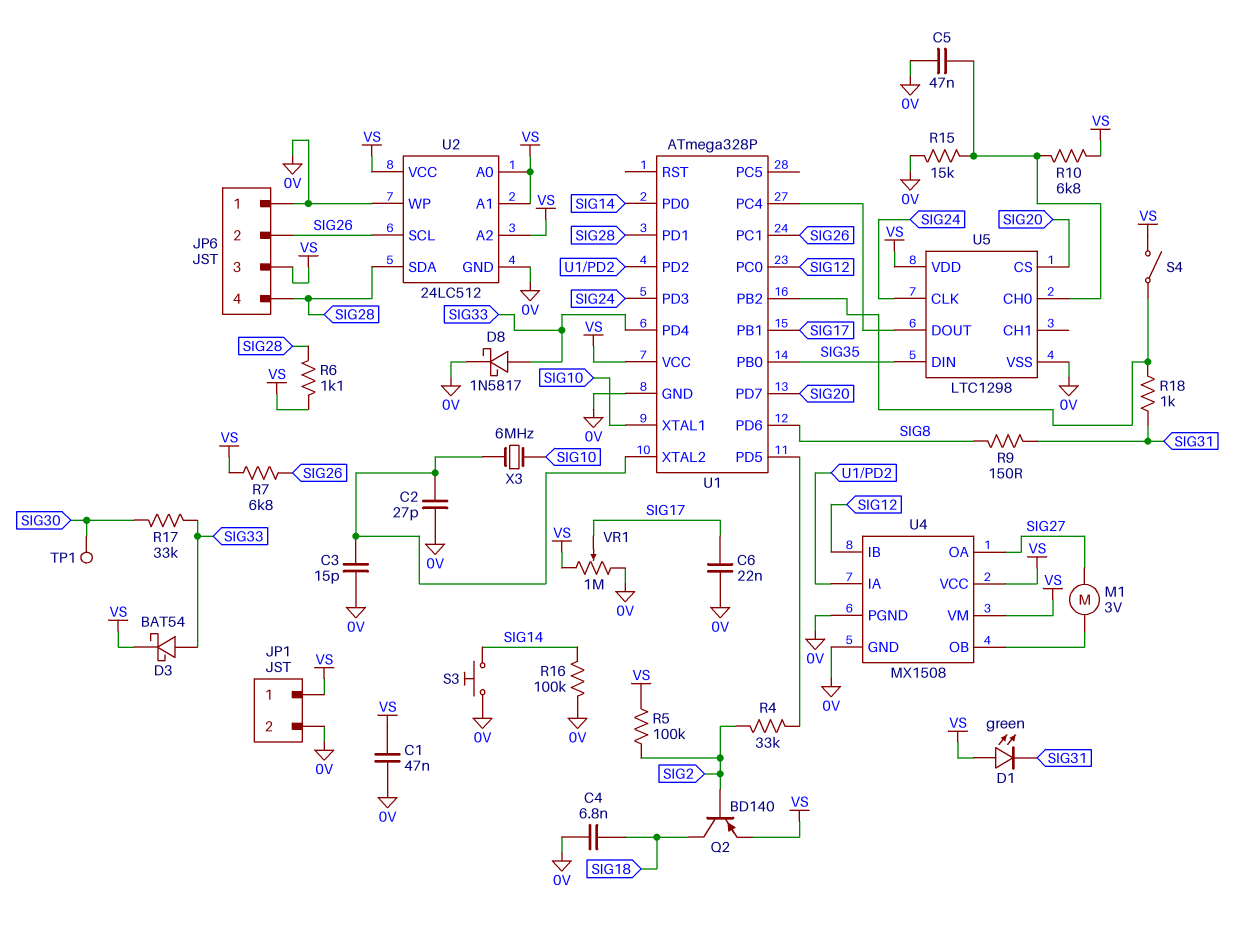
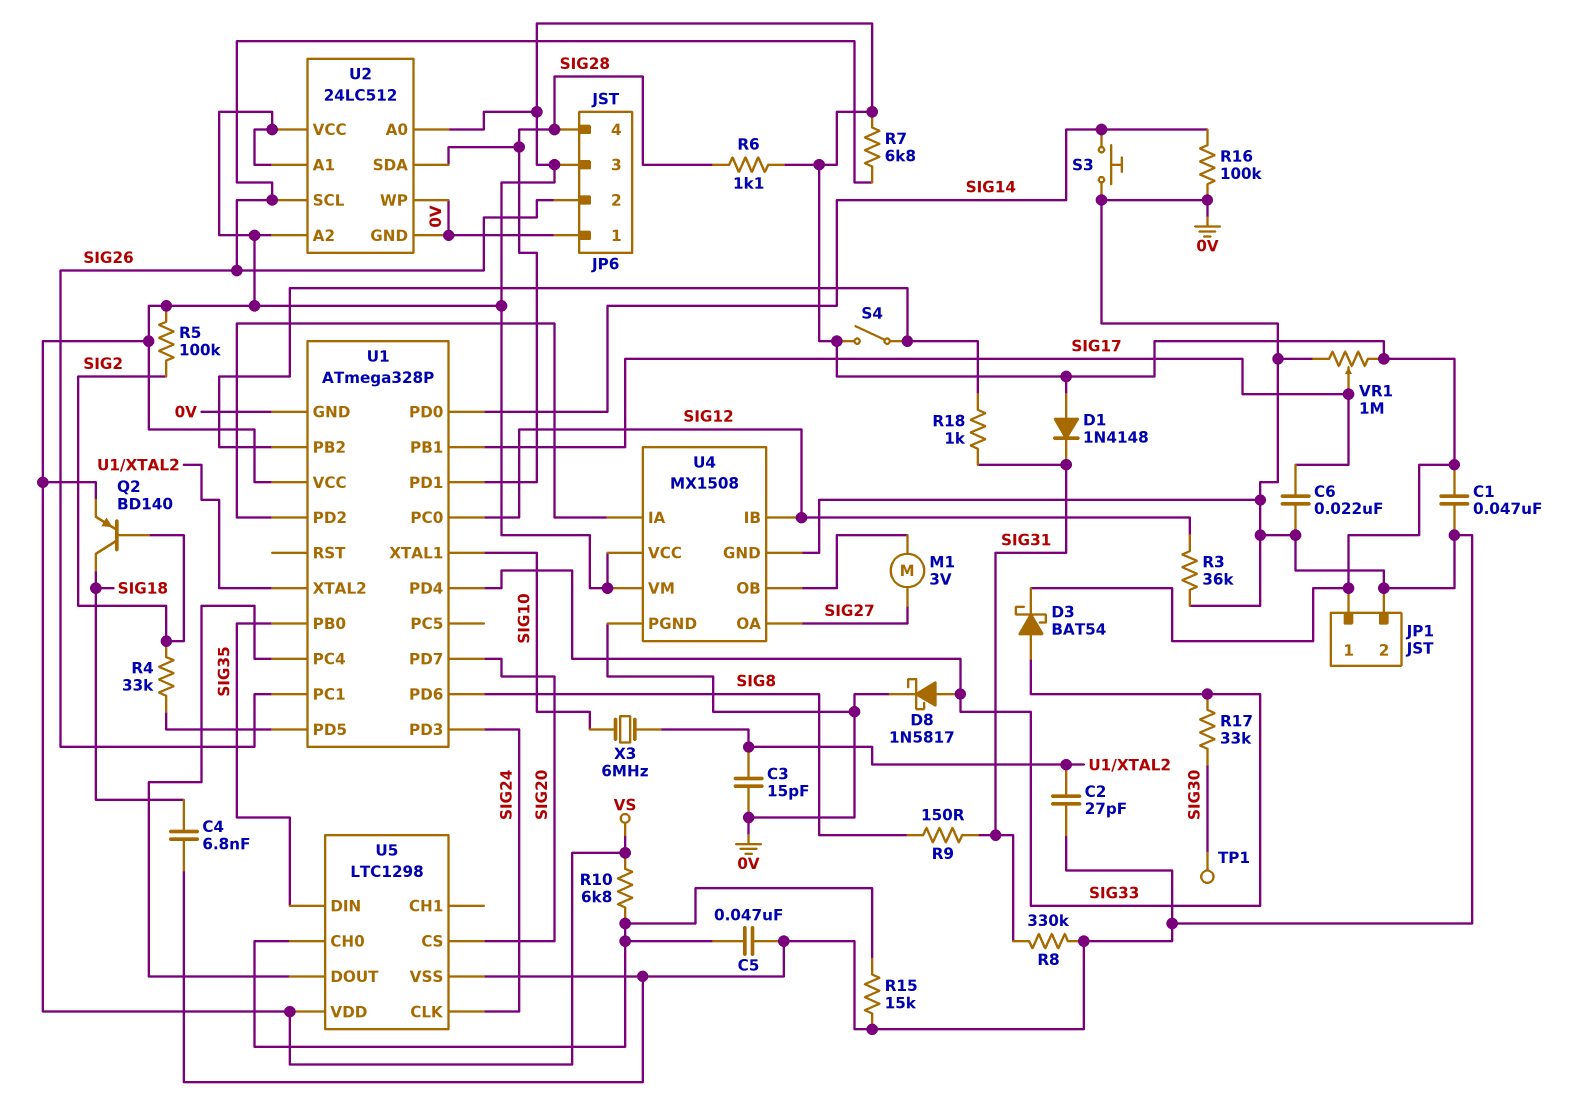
D1: LED green (A VS, K SIG31) -> diode 1N4148 (A VS, K SIG31)
R3: none -> 36k (0V, SIG12)
R8: none -> 330k (0V, SIG31)

